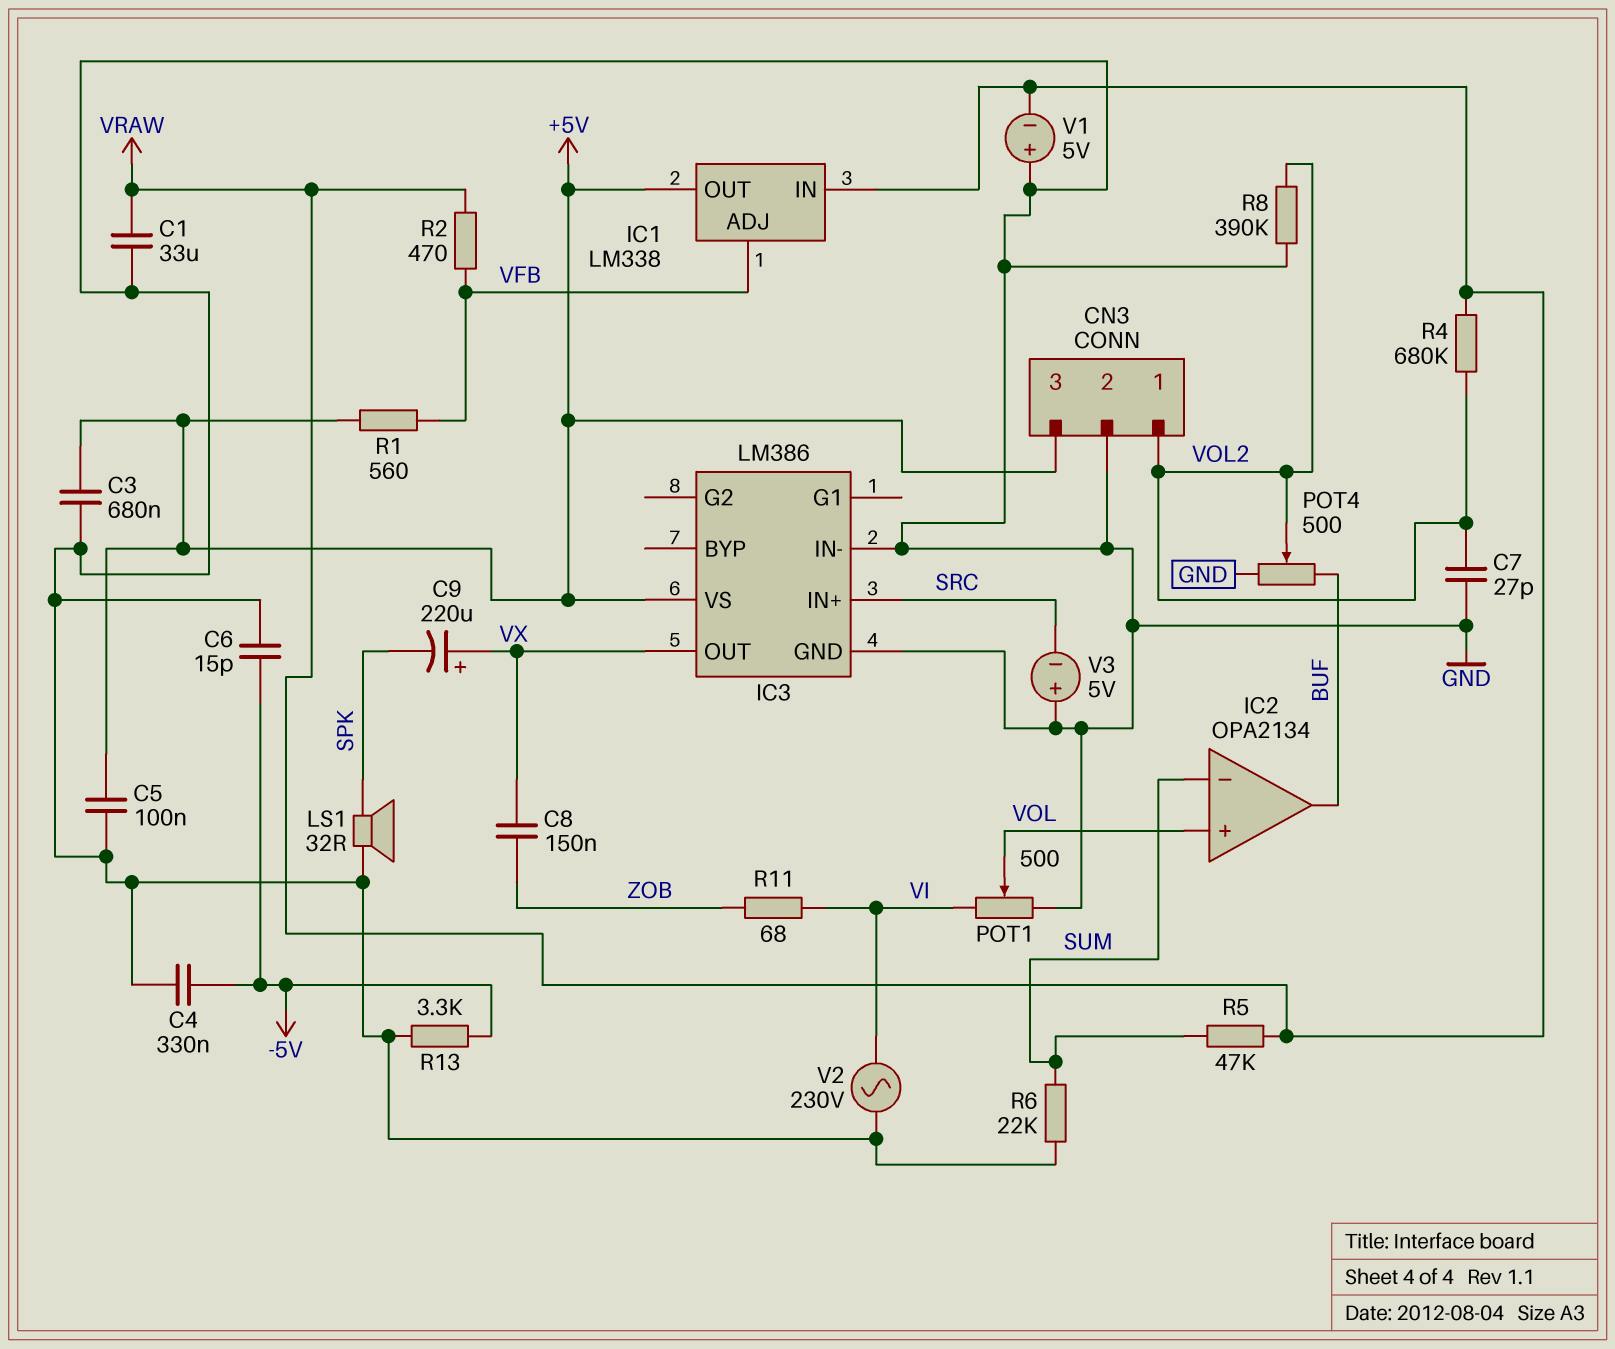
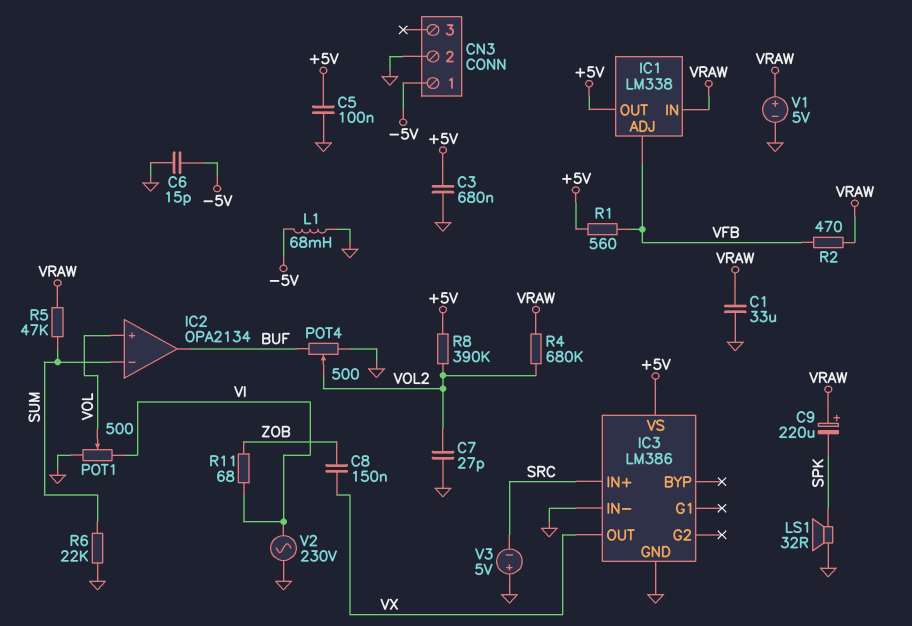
C4: 330nF (-5V, GND) -> none
C9: 220uF (plus VX, minus SPK) -> 220uF (plus VRAW, minus SPK)
CN3 pin 1: VOL2 -> -5V
CN3 pin 3: +5V -> none
L1: none -> 68mH (-5V, GND)
R8: 390k (GND, VOL2) -> 390k (+5V, VOL2)
R13: 3.3k (-5V, GND) -> none
V1: 5V (plus GND, minus VRAW) -> 5V (plus VRAW, minus GND)

